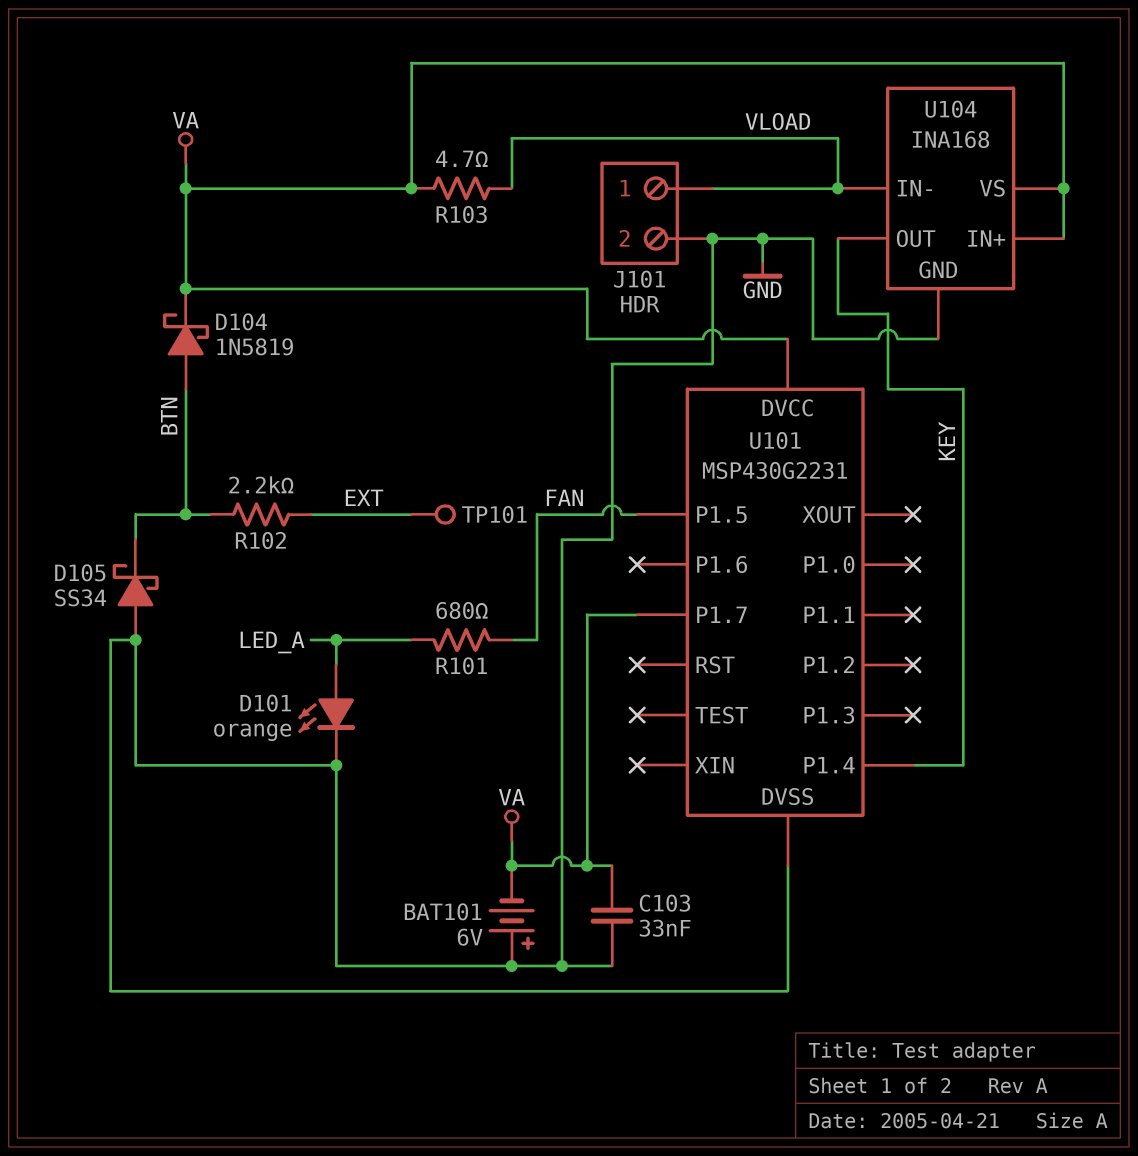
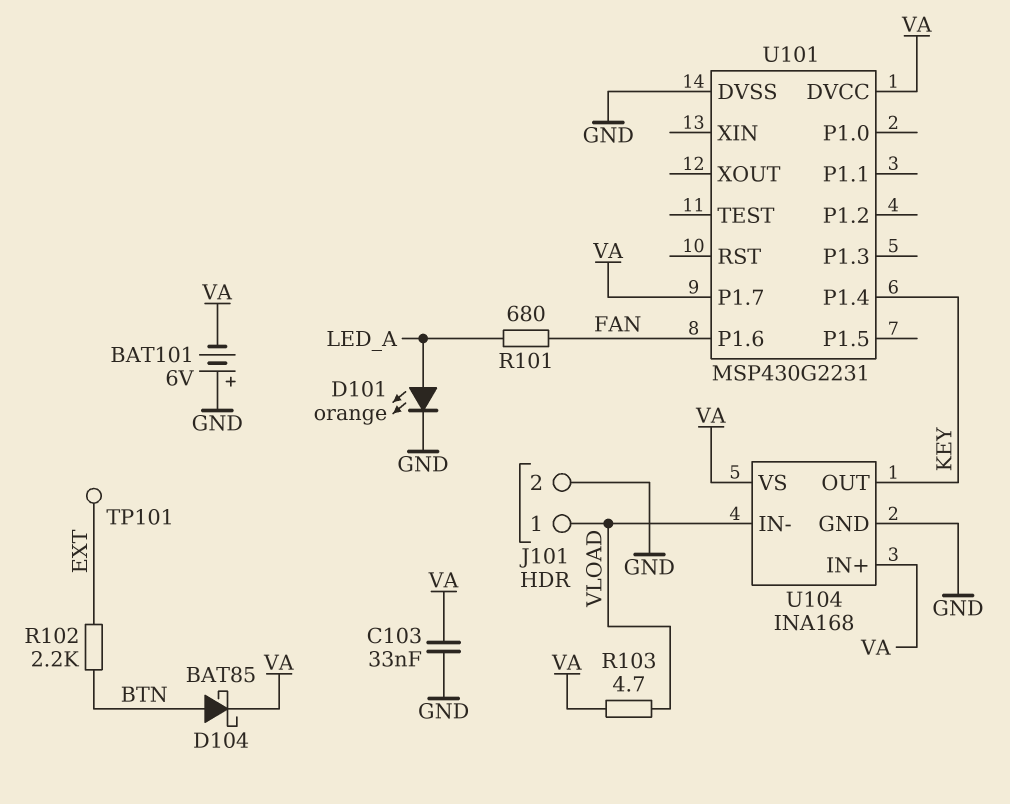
D104: schottky 1N5819 (A BTN, K VA) -> schottky BAT85 (A BTN, K VA)
D105: schottky SS34 (A GND, K BTN) -> none
U101 pin P1.5: FAN -> none
U101 pin P1.6: none -> FAN

